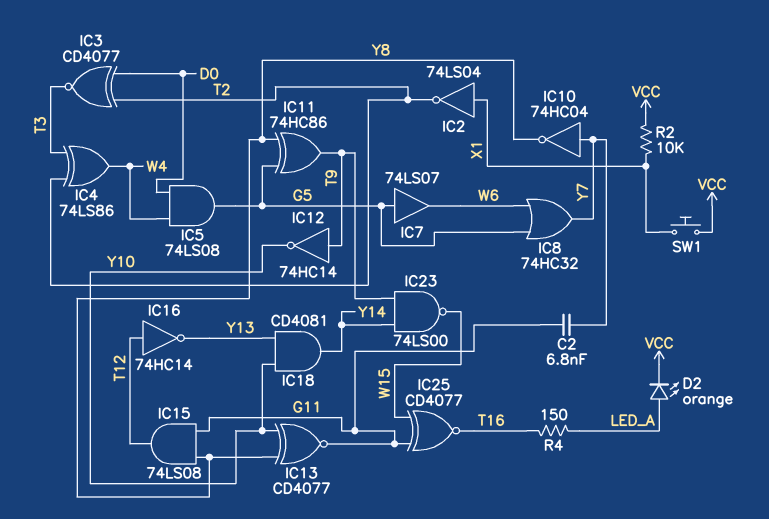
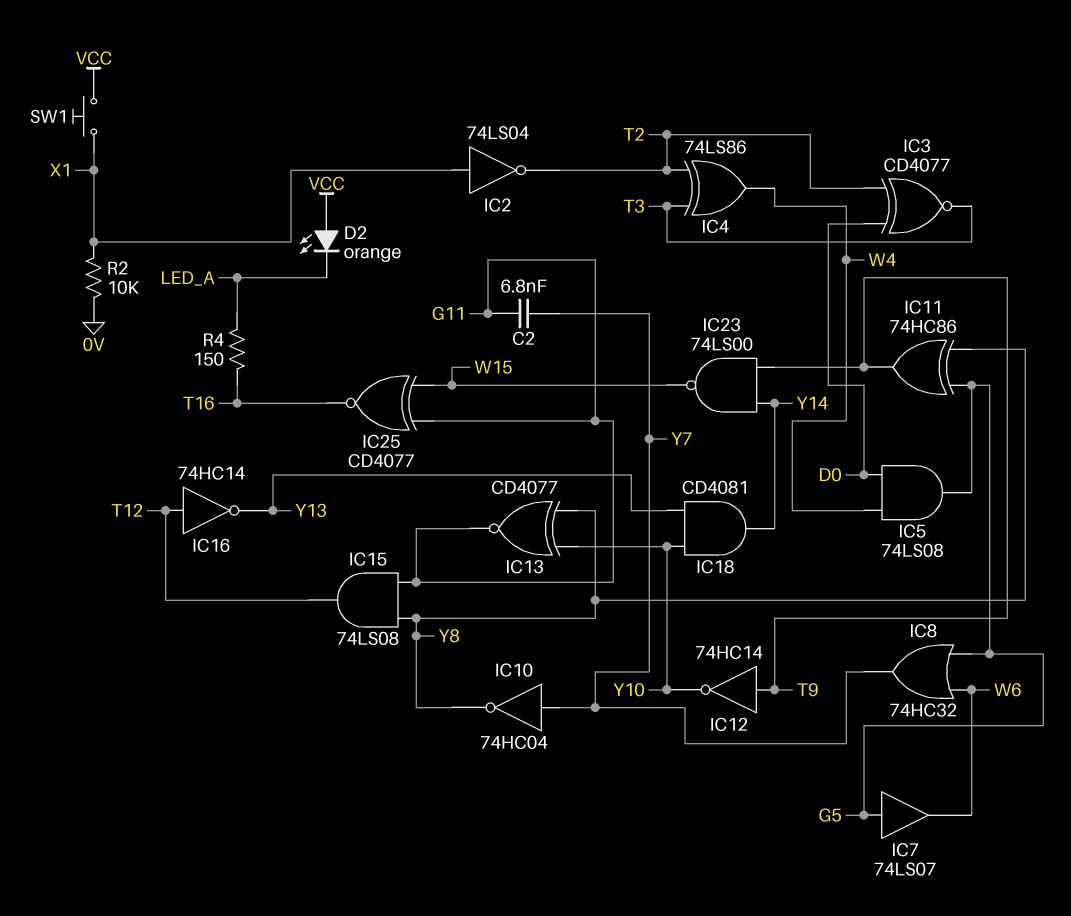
D2: LED orange (A LED_A, K VCC) -> LED orange (A VCC, K LED_A)
R2: 10k (VCC, X1) -> 10k (0V, X1)

